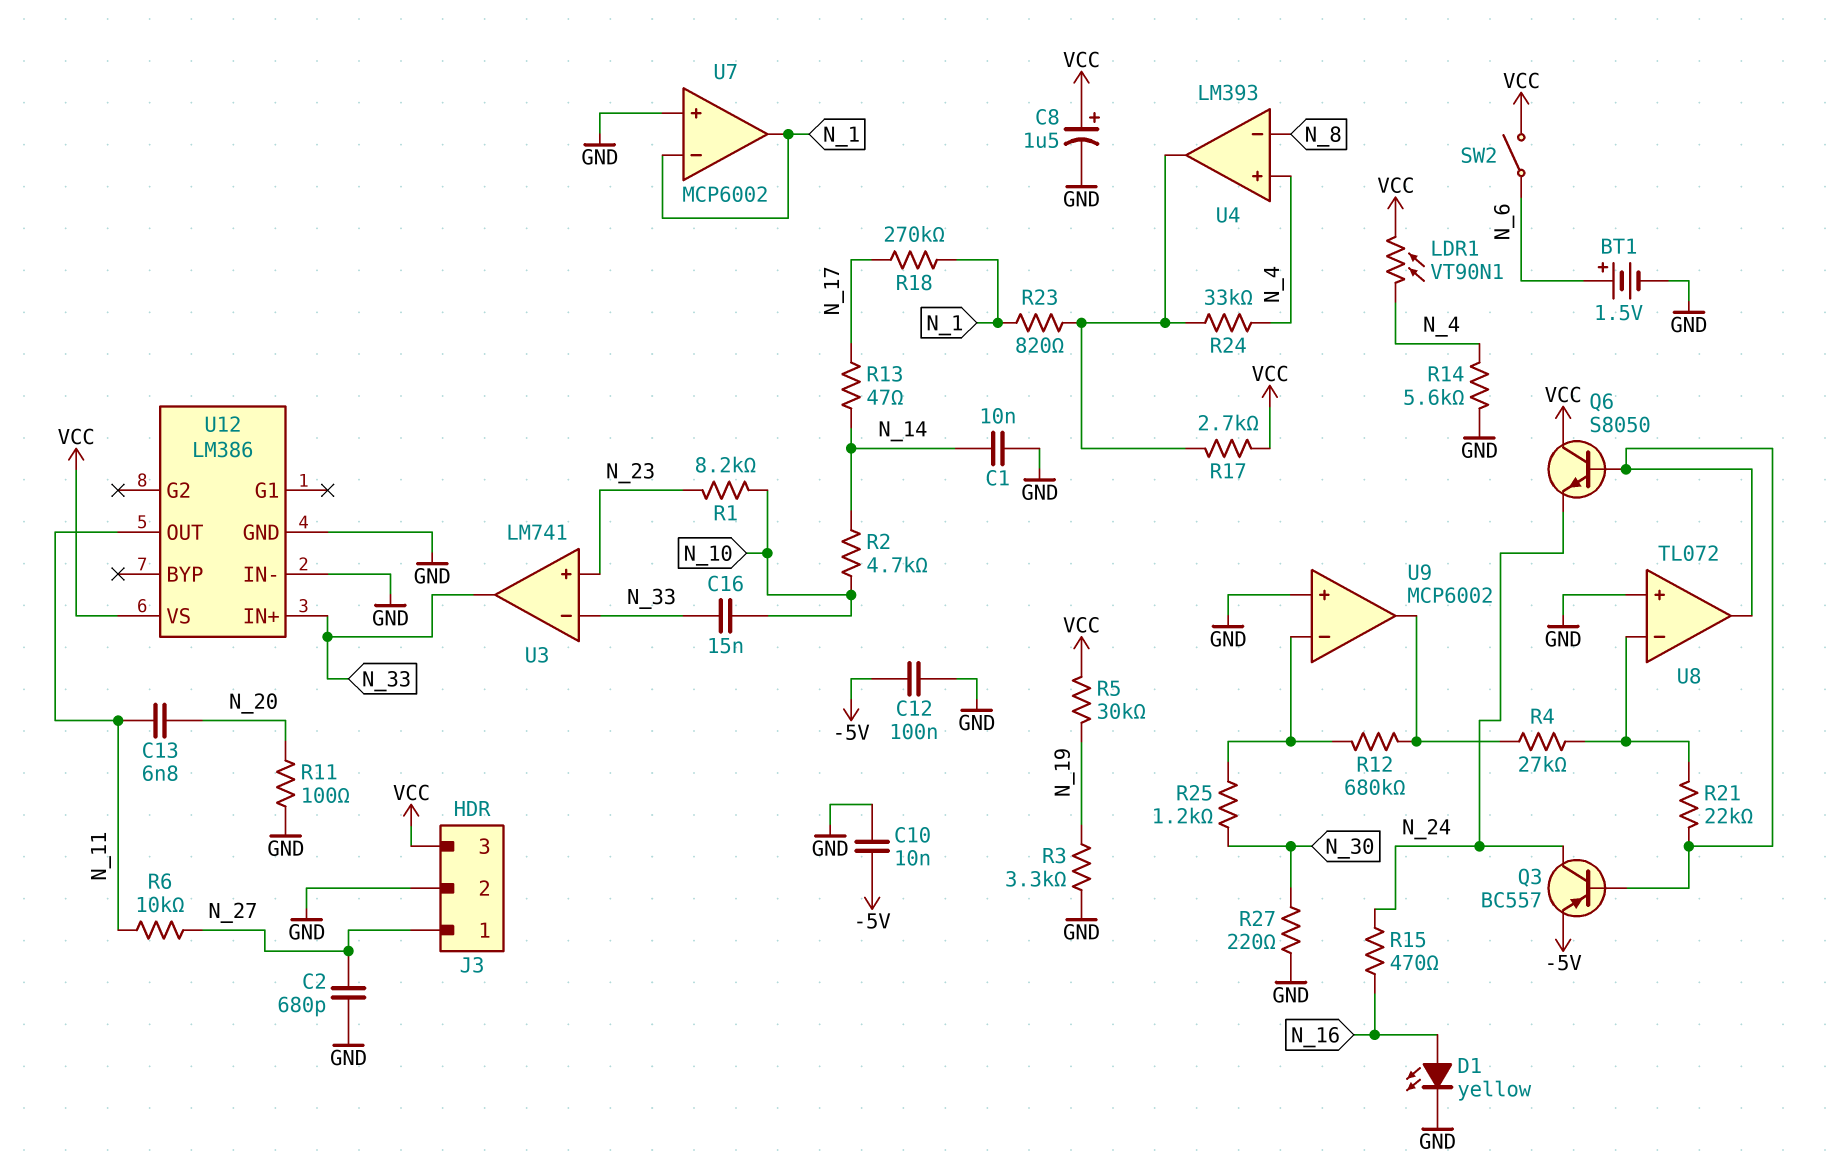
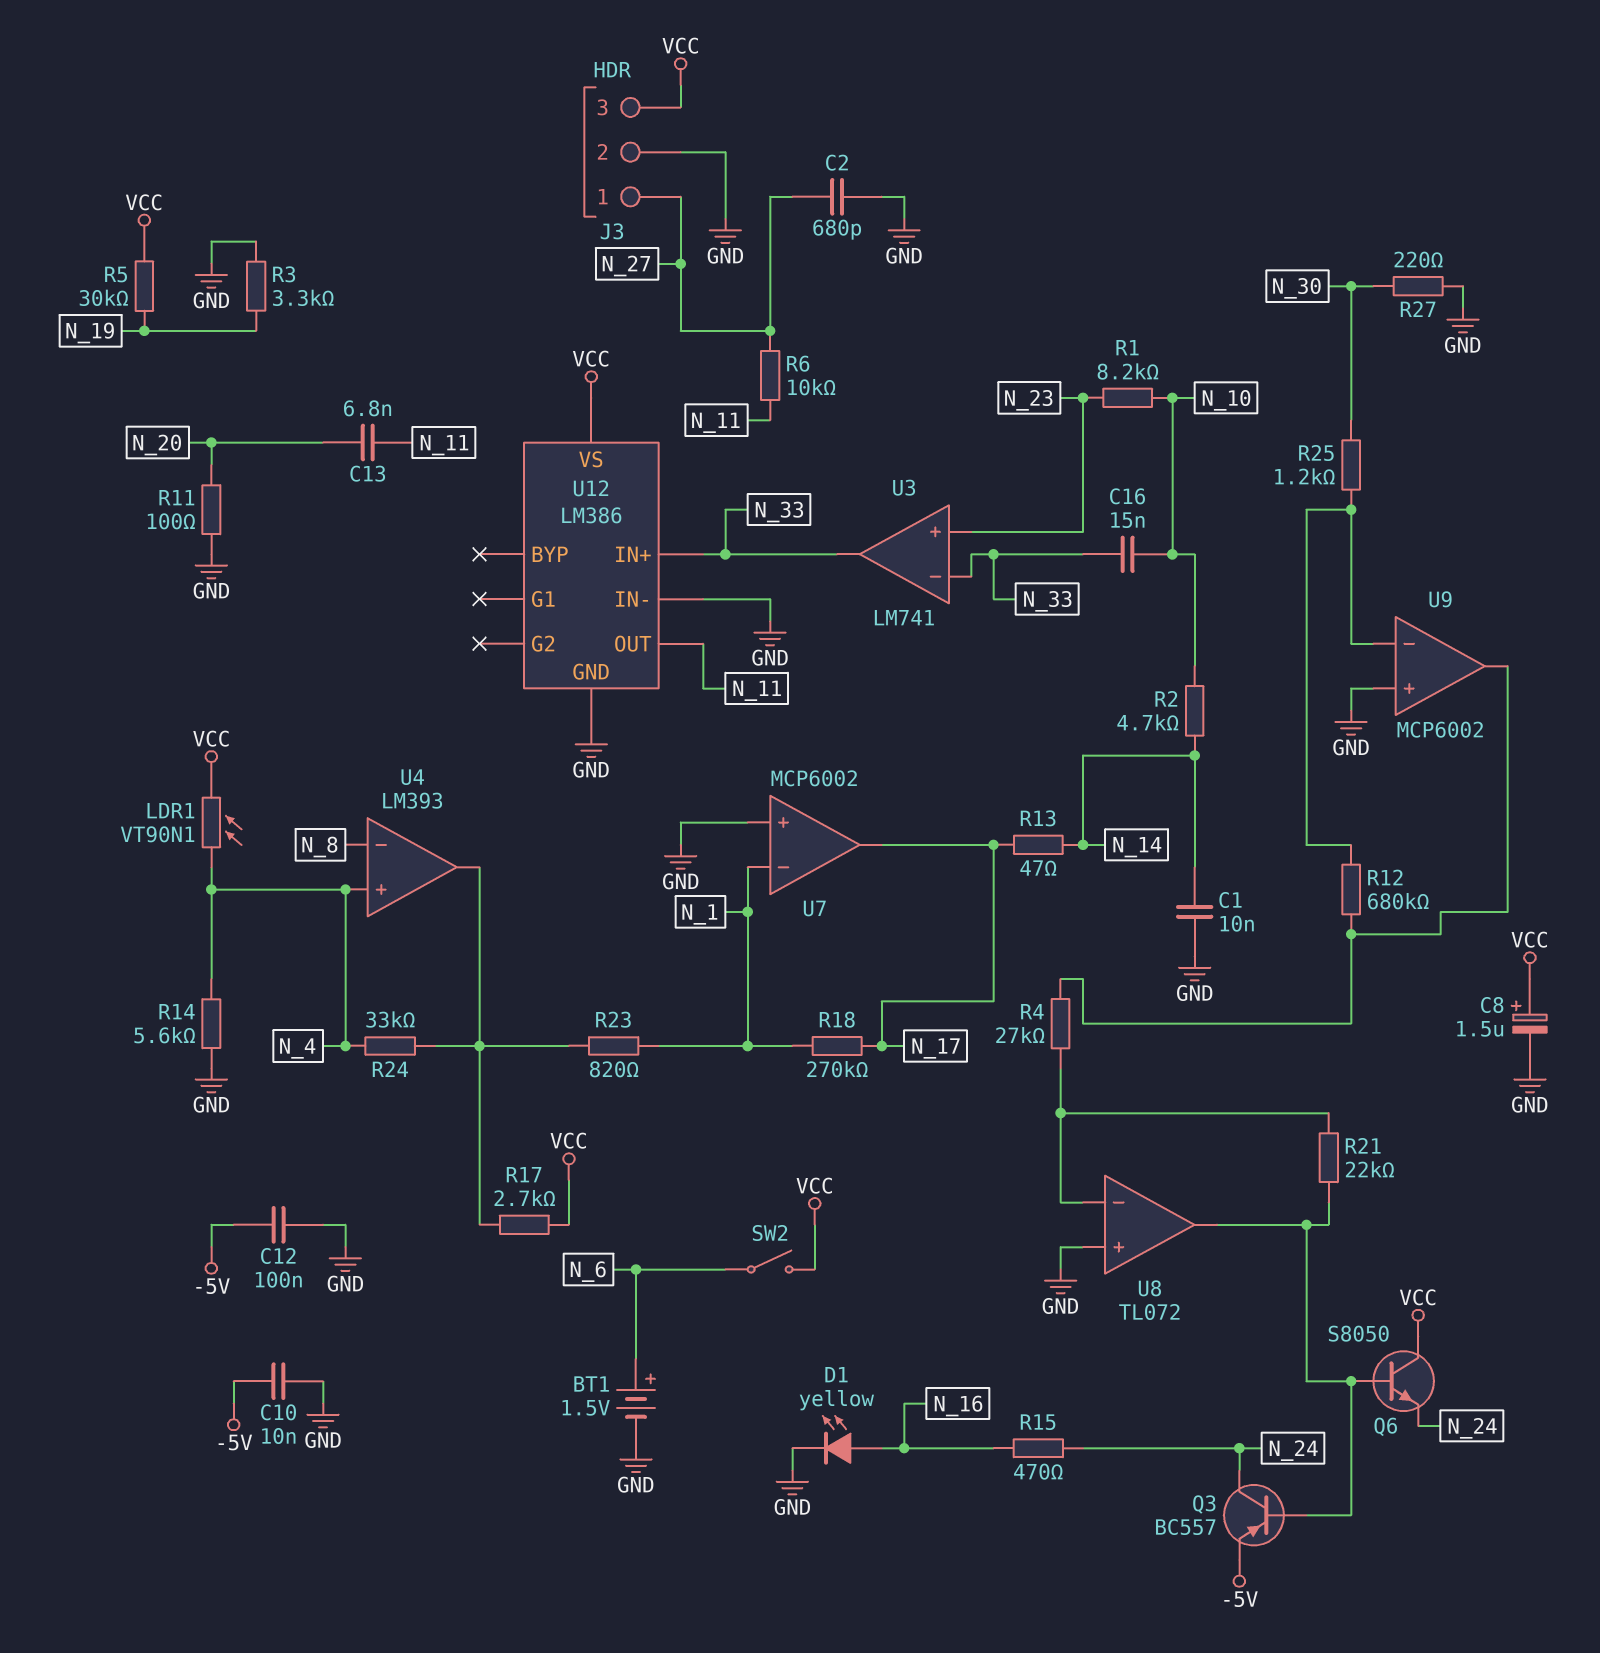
U7 pin out: N_1 -> N_17

